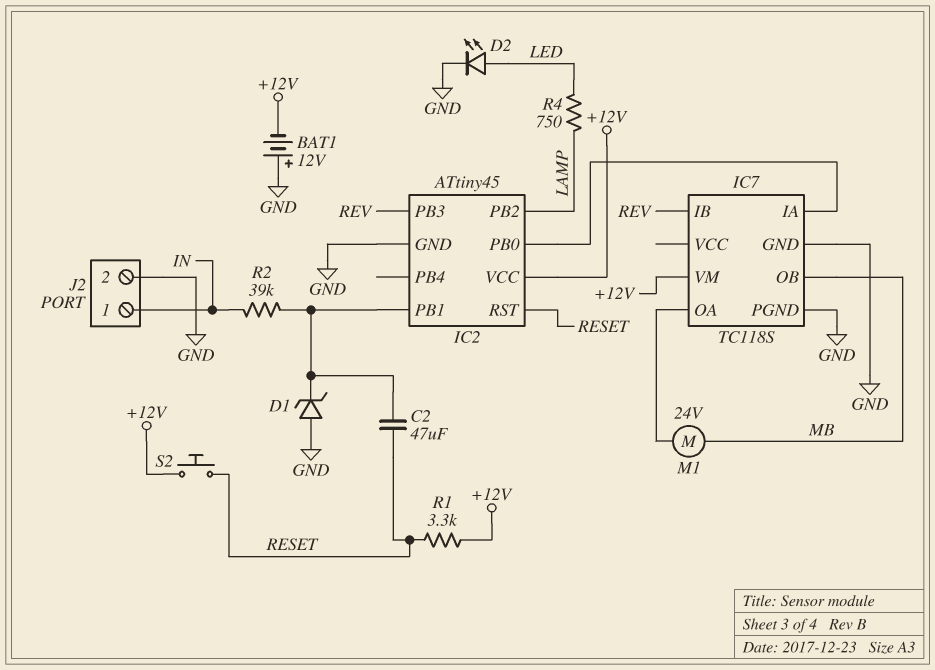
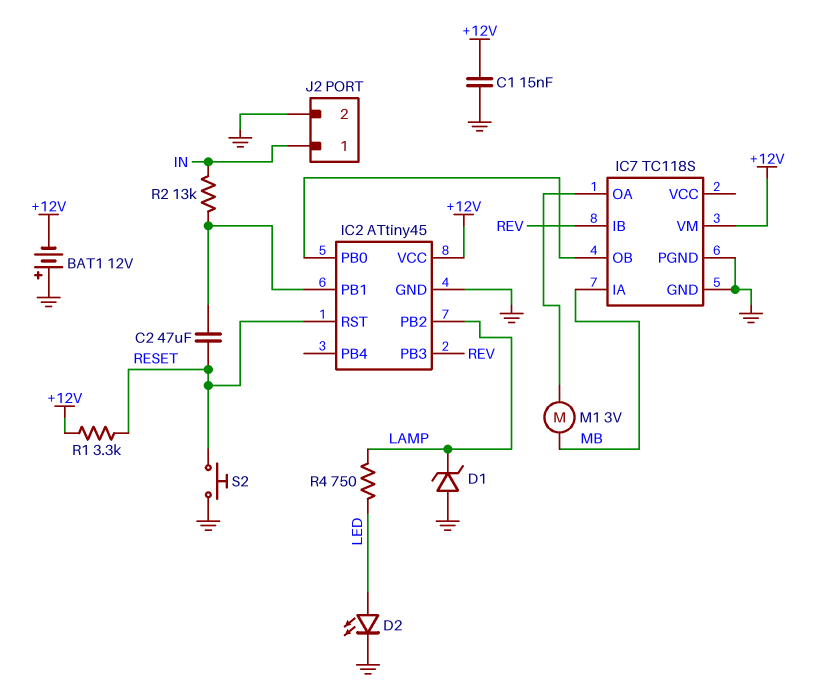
C1: none -> 15nF (+12V, GND)
D1: zener (A GND, K IC2/PB1) -> zener (A GND, K LAMP)
IC7 pin IA: IC2/PB0 -> MB
IC7 pin OB: MB -> IC2/PB0
M1: motor 24V (IC7/OA, MB) -> motor 3V (IC7/OA, MB)
R2: 39k (IC2/PB1, IN) -> 13k (IC2/PB1, IN)
S2: button (+12V, RESET) -> button (GND, RESET)

